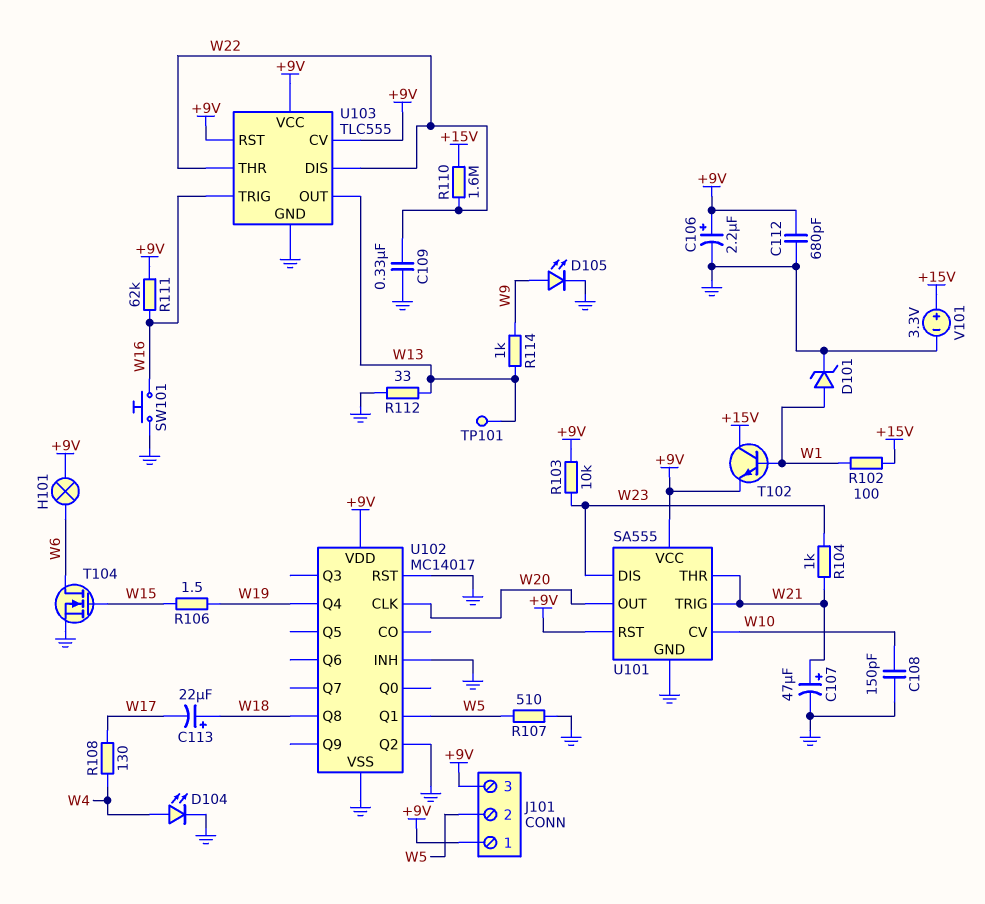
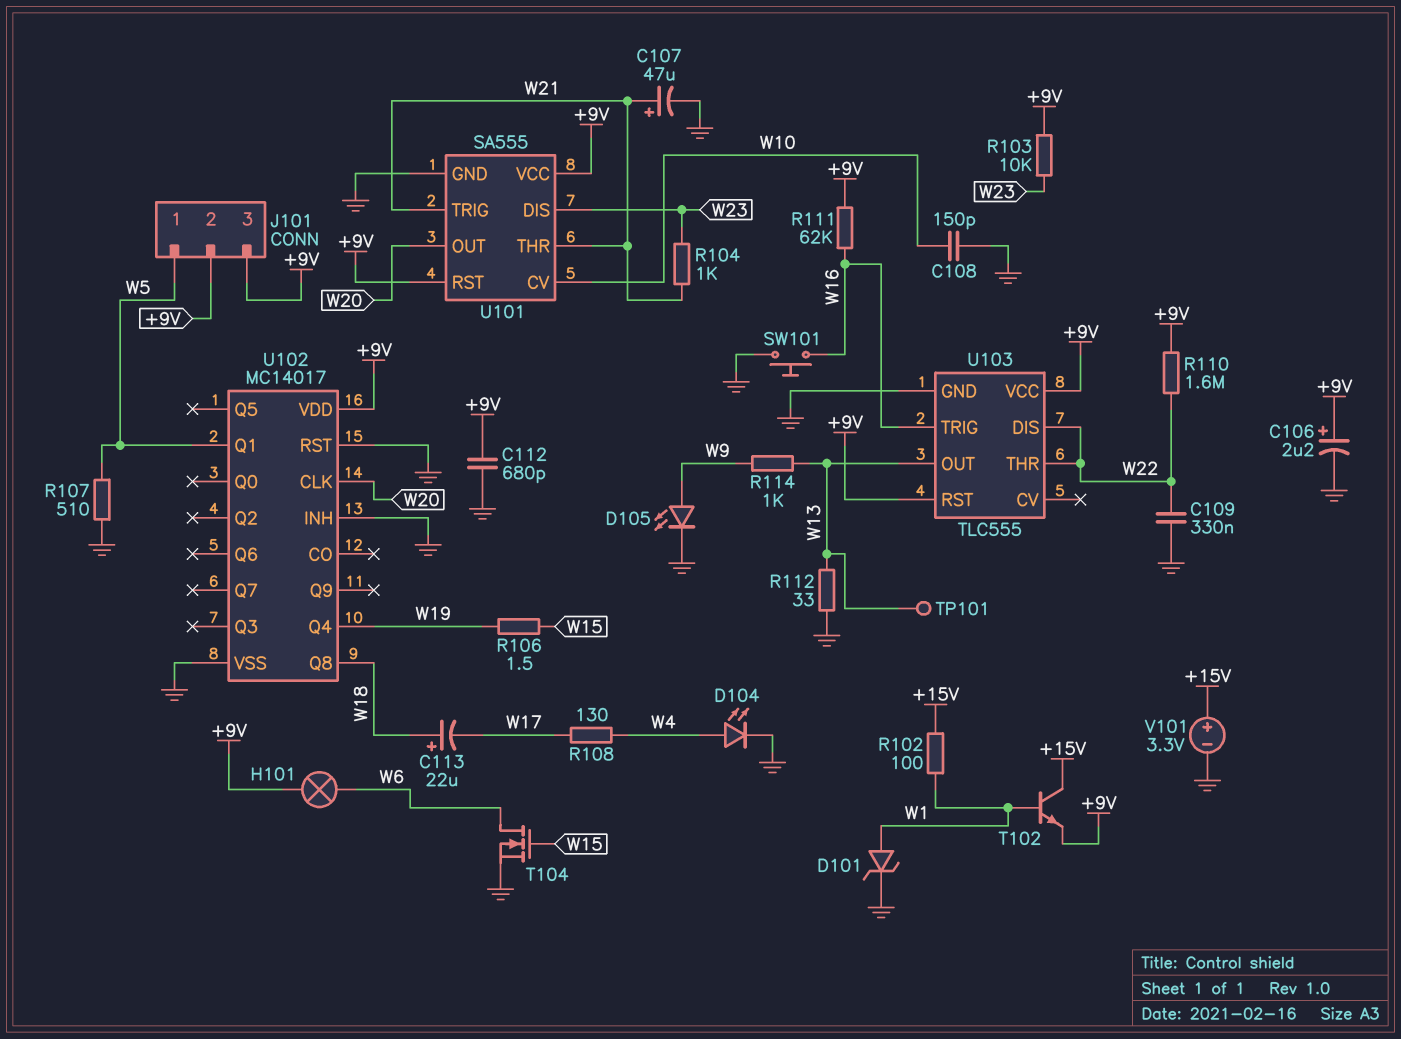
J101 pin 1: +9V -> W5
J101 pin 2: W5 -> +9V
R110: 1.6M (+15V, W22) -> 1.6M (+9V, W22)
U102 pin Q2: GND -> none
U103 pin CV: +9V -> none

